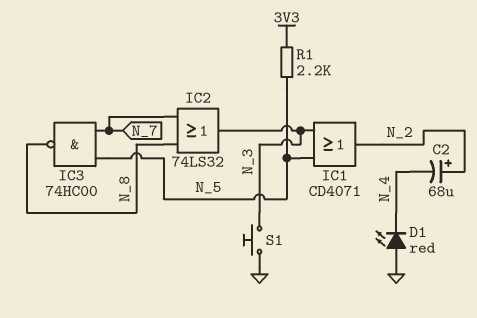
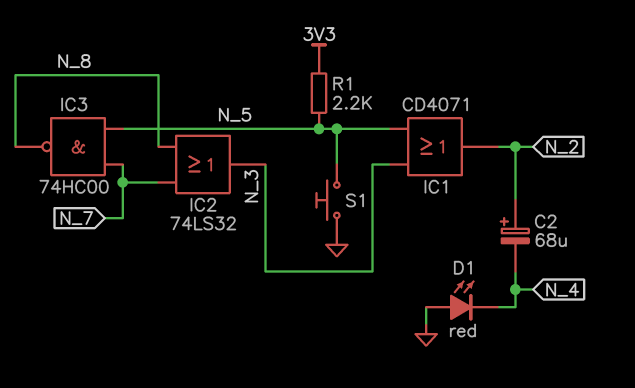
S1: button (GND, N_3) -> button (GND, N_5)

